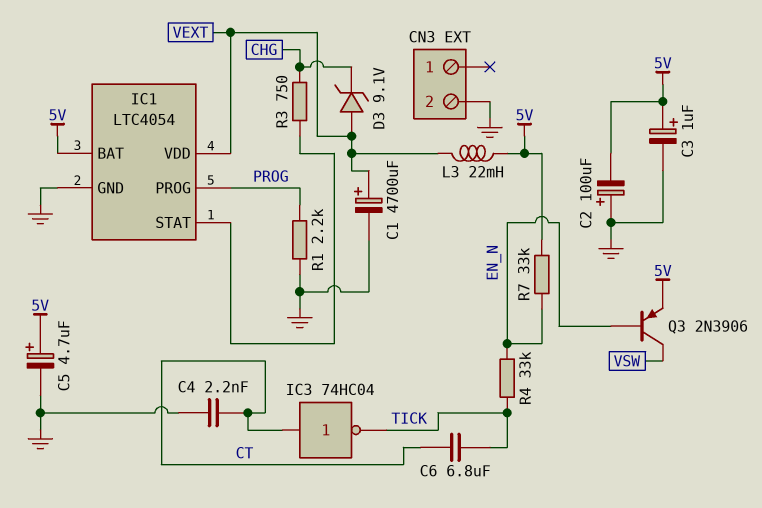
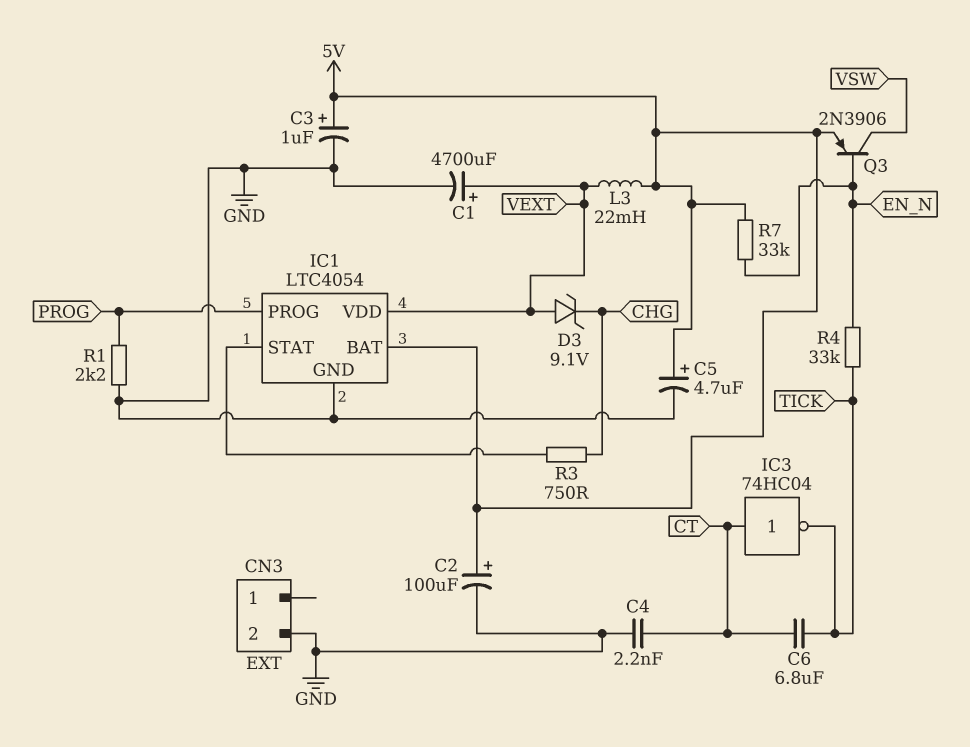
C2: 100uF (plus GND, minus 5V) -> 100uF (plus 5V, minus GND)

